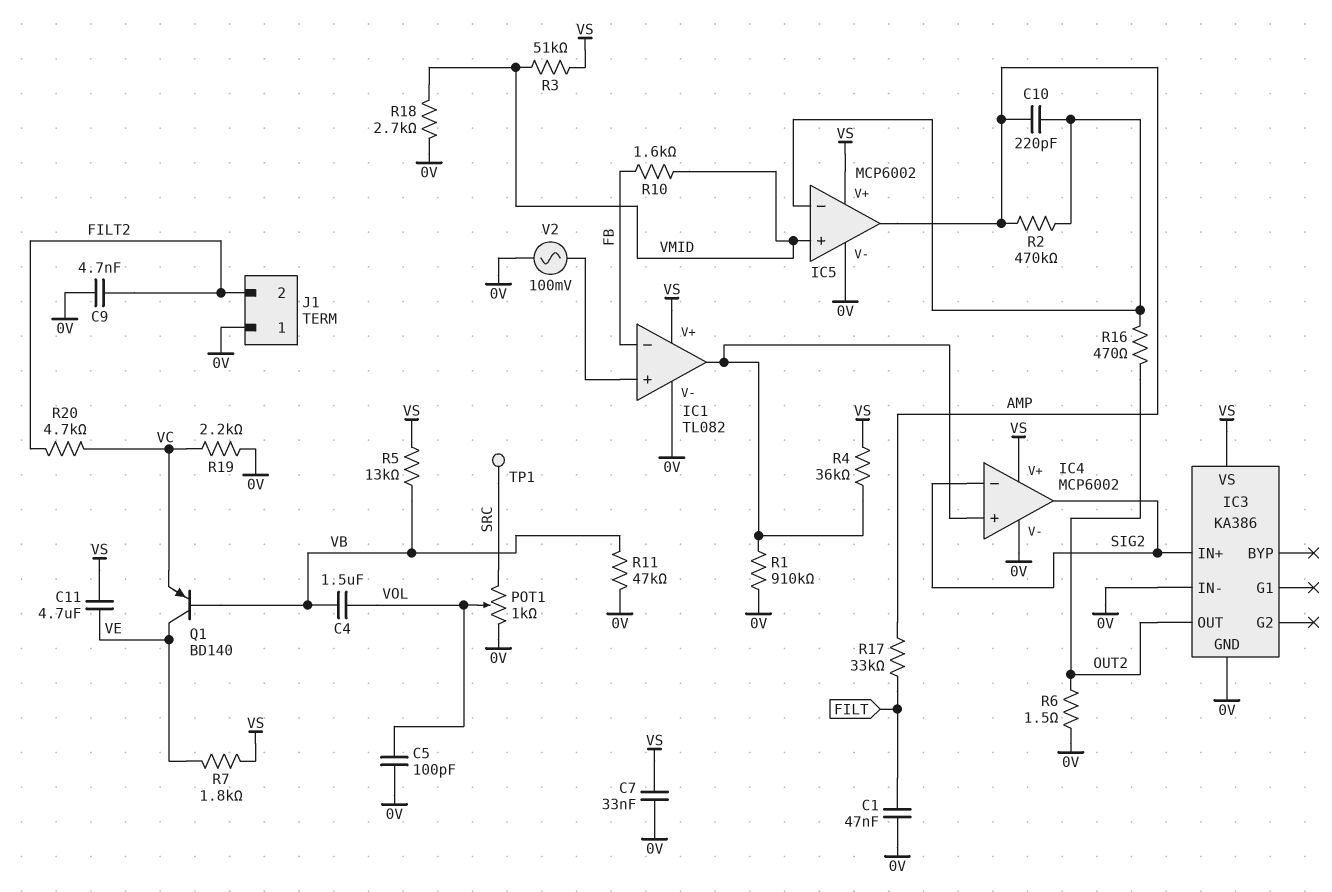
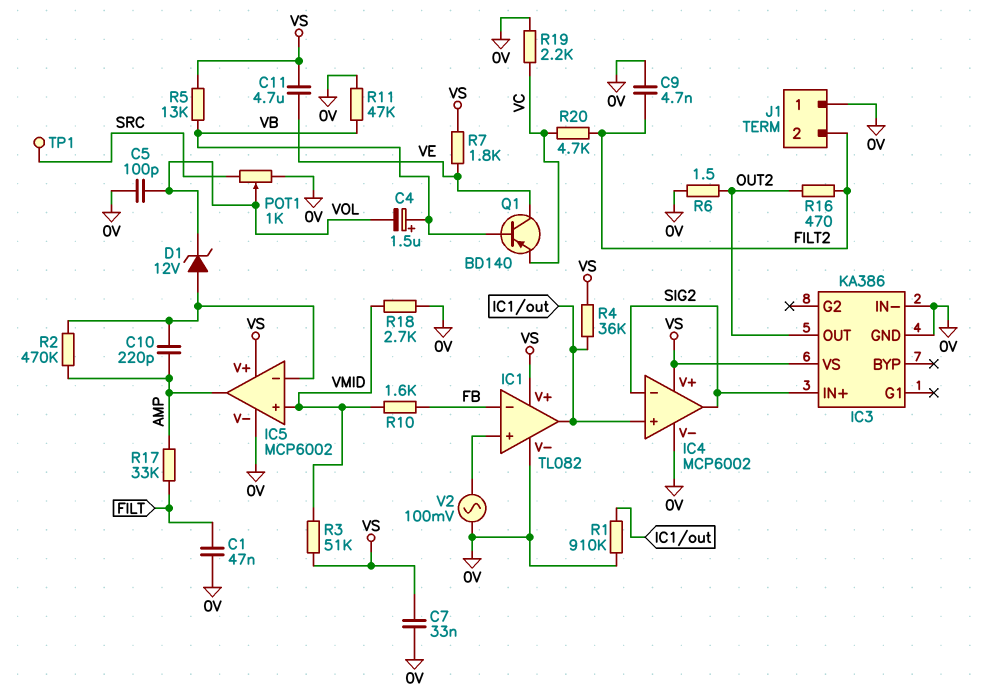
C4: 1.5uF (VB, VOL) -> 1.5uF (plus VB, minus VOL)
D1: none -> zener 12V (A IC5/in-, K VOL)
R16: 470 (IC5/in-, OUT2) -> 470 (FILT2, OUT2)

